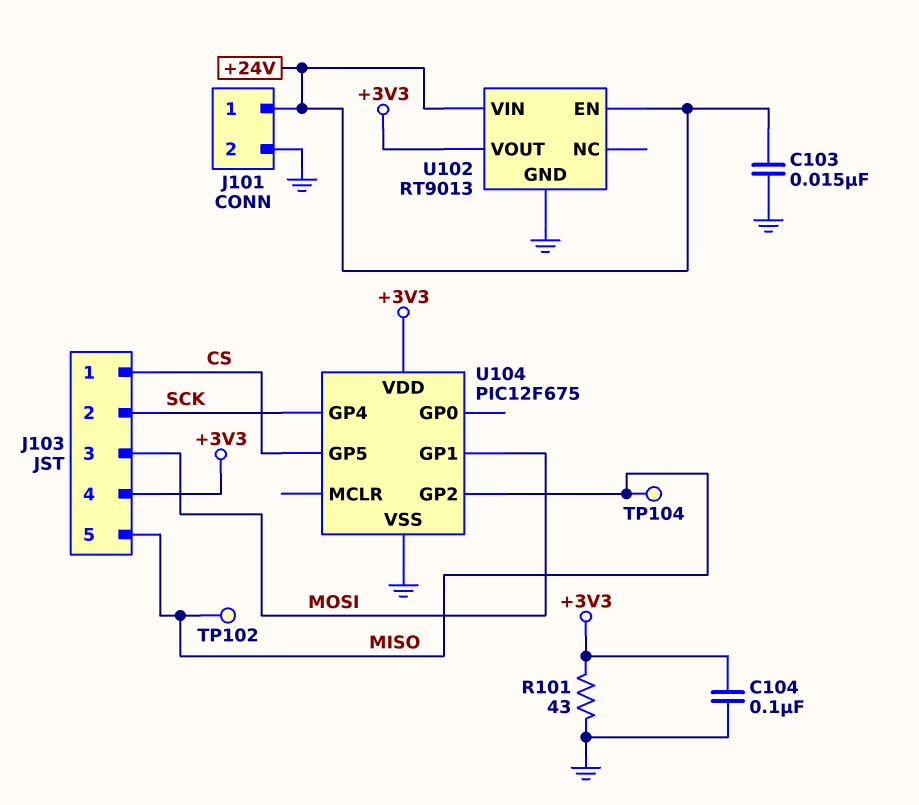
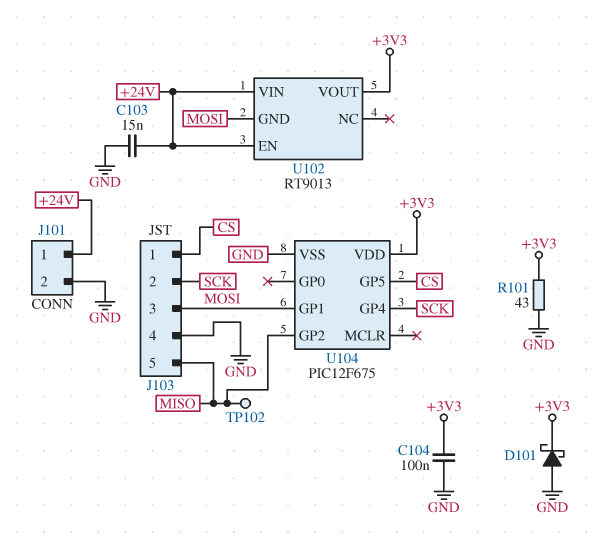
D101: none -> schottky (A GND, K +3V3)
J103 pin 4: +3V3 -> GND
TP104: test point (MISO) -> none
U102 pin GND: GND -> MOSI

